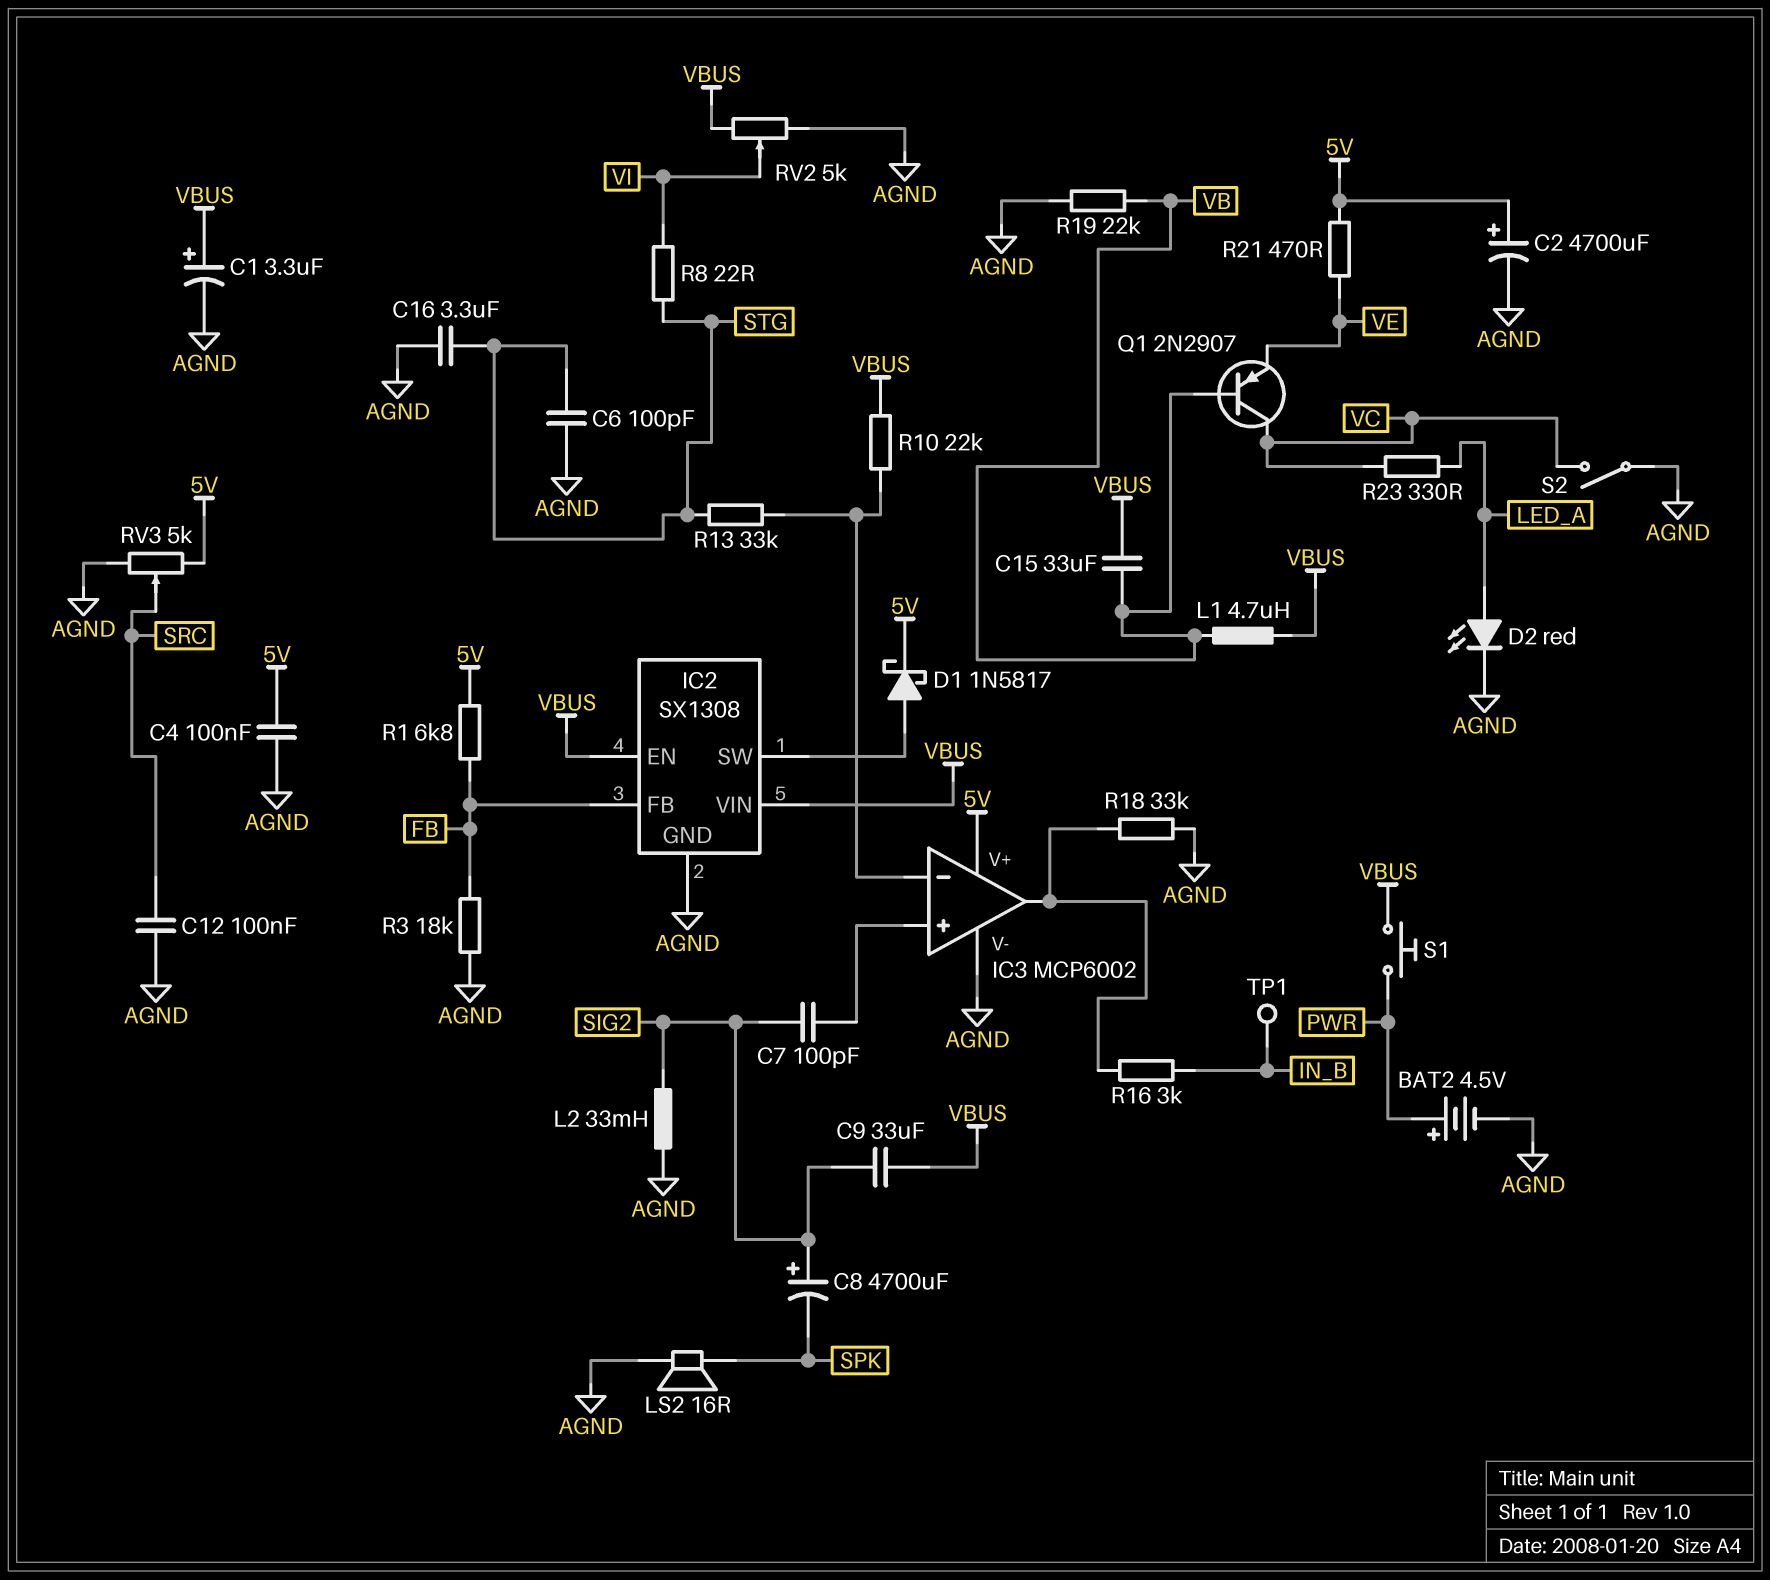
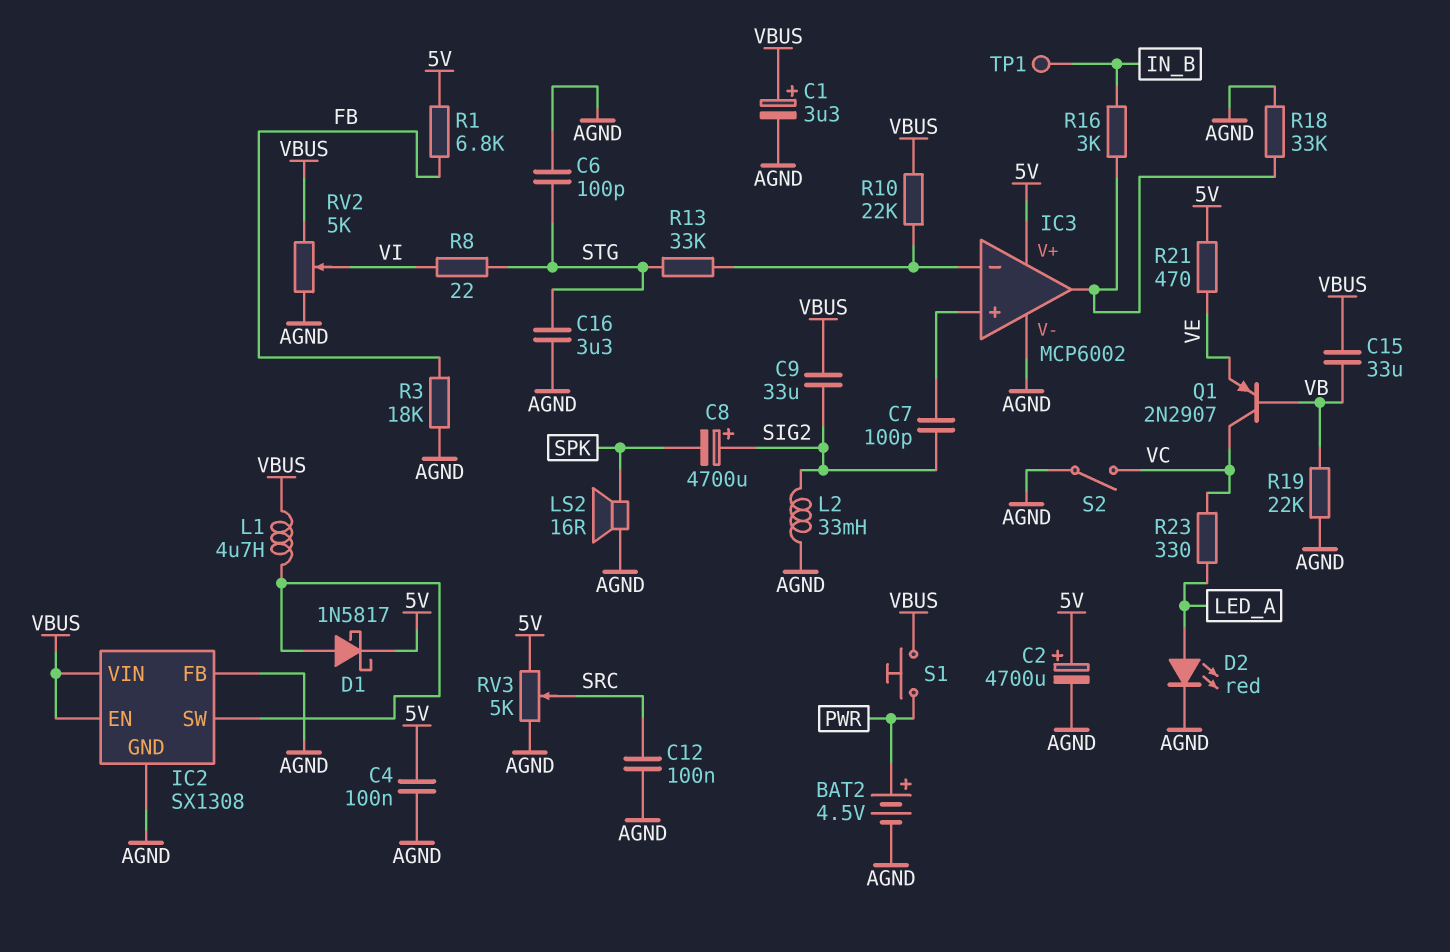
IC2 pin FB: FB -> AGND
L1: 4.7uH (VB, VBUS) -> 4.7uH (IC2/SW, VBUS)

